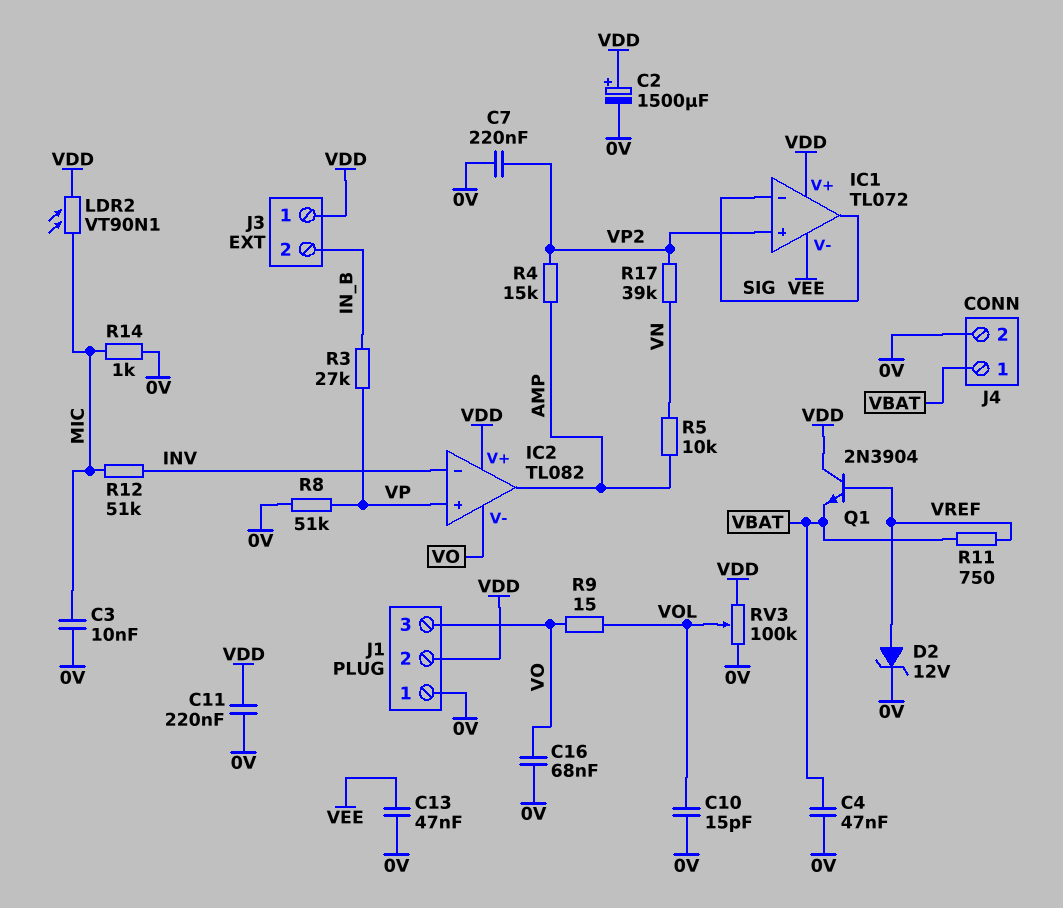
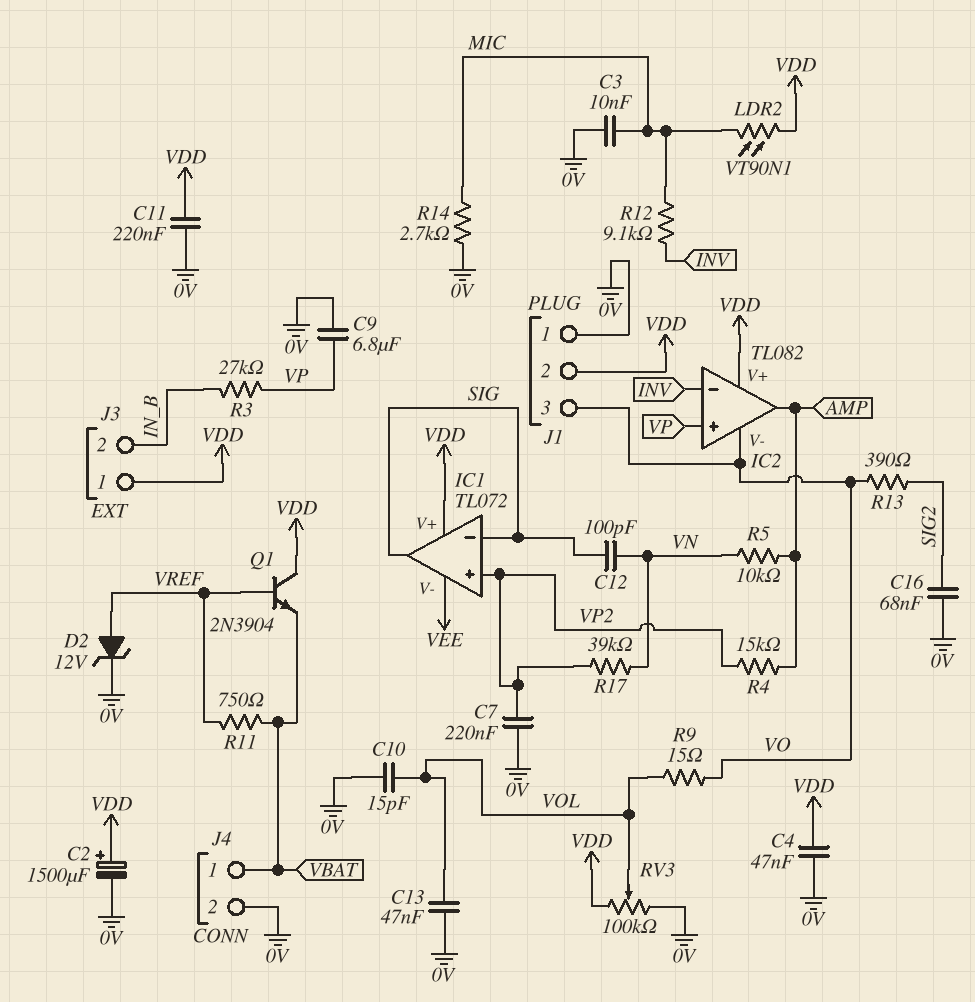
C4: 47nF (0V, VBAT) -> 47nF (0V, VDD)
C9: none -> 6.8uF (0V, VP)
C12: none -> 100pF (SIG, VN)
C13: 47nF (0V, VEE) -> 47nF (0V, VOL)
C16: 68nF (0V, VO) -> 68nF (0V, SIG2)
R8: 51k (0V, VP) -> none
R12: 51k (INV, MIC) -> 9.1k (INV, MIC)
R13: none -> 390 (SIG2, VO)
R14: 1k (0V, MIC) -> 2.7k (0V, MIC)

